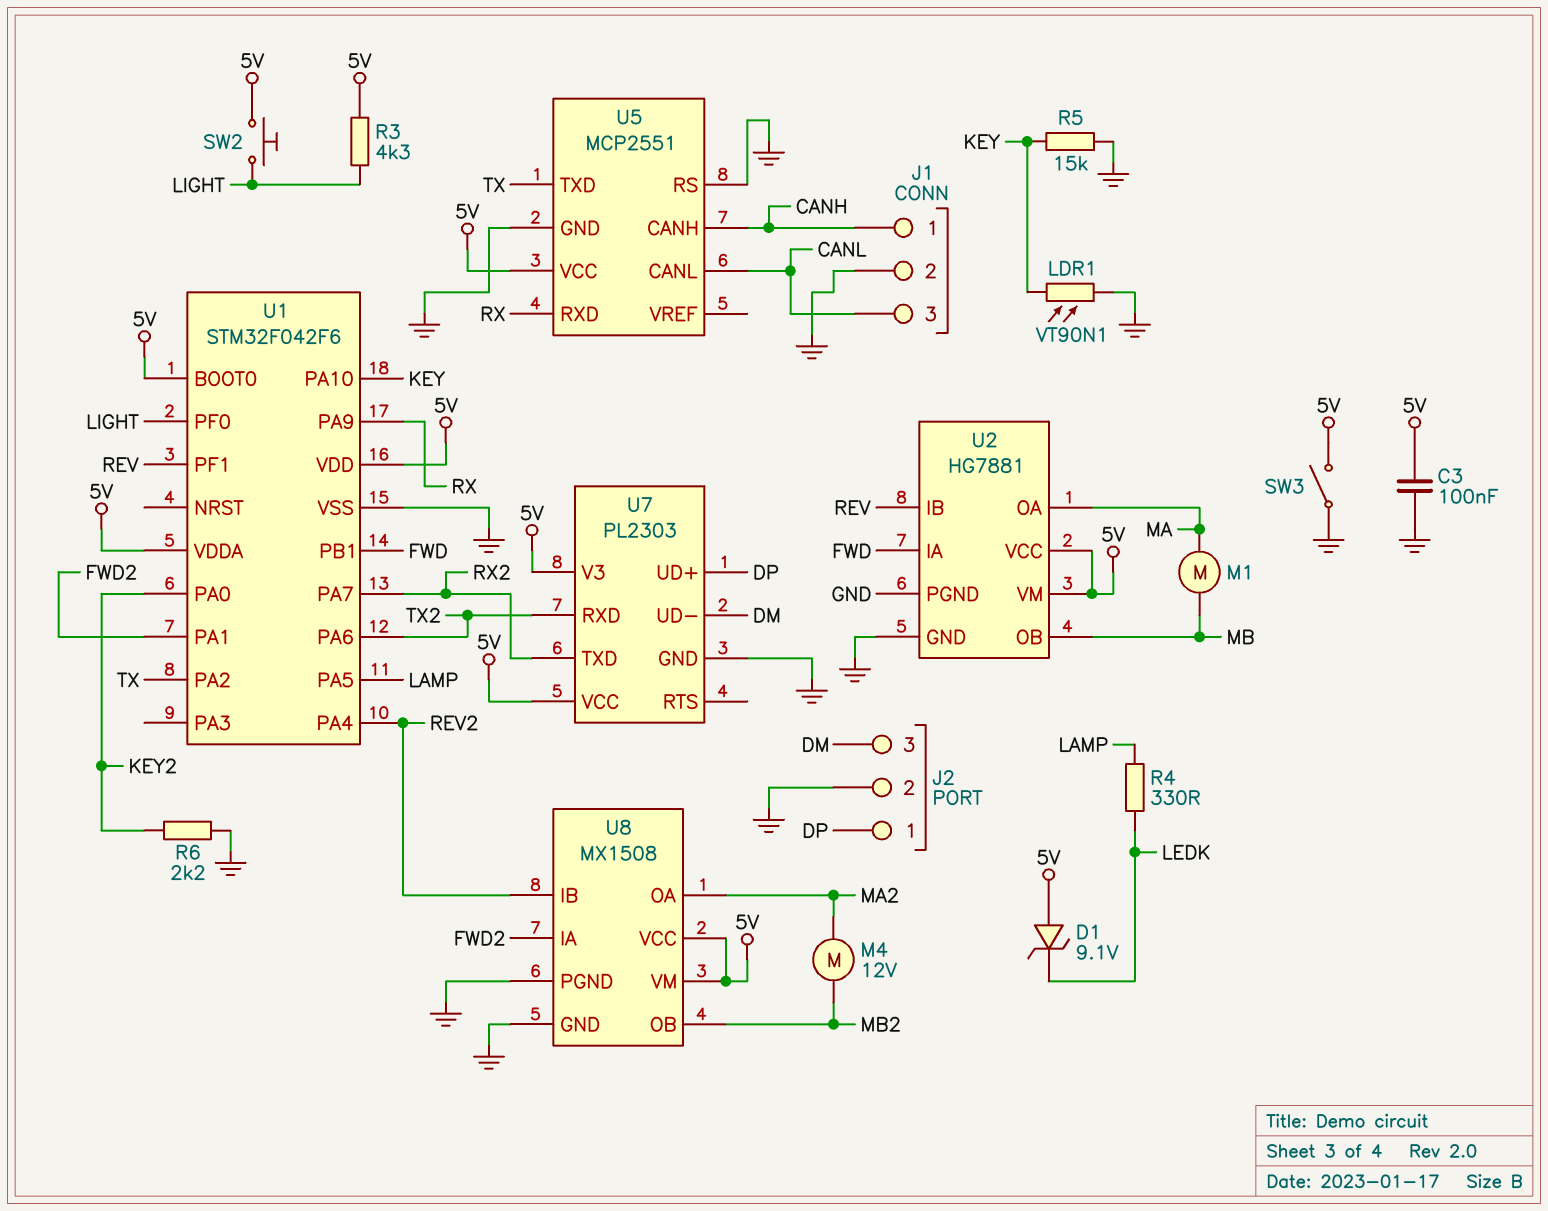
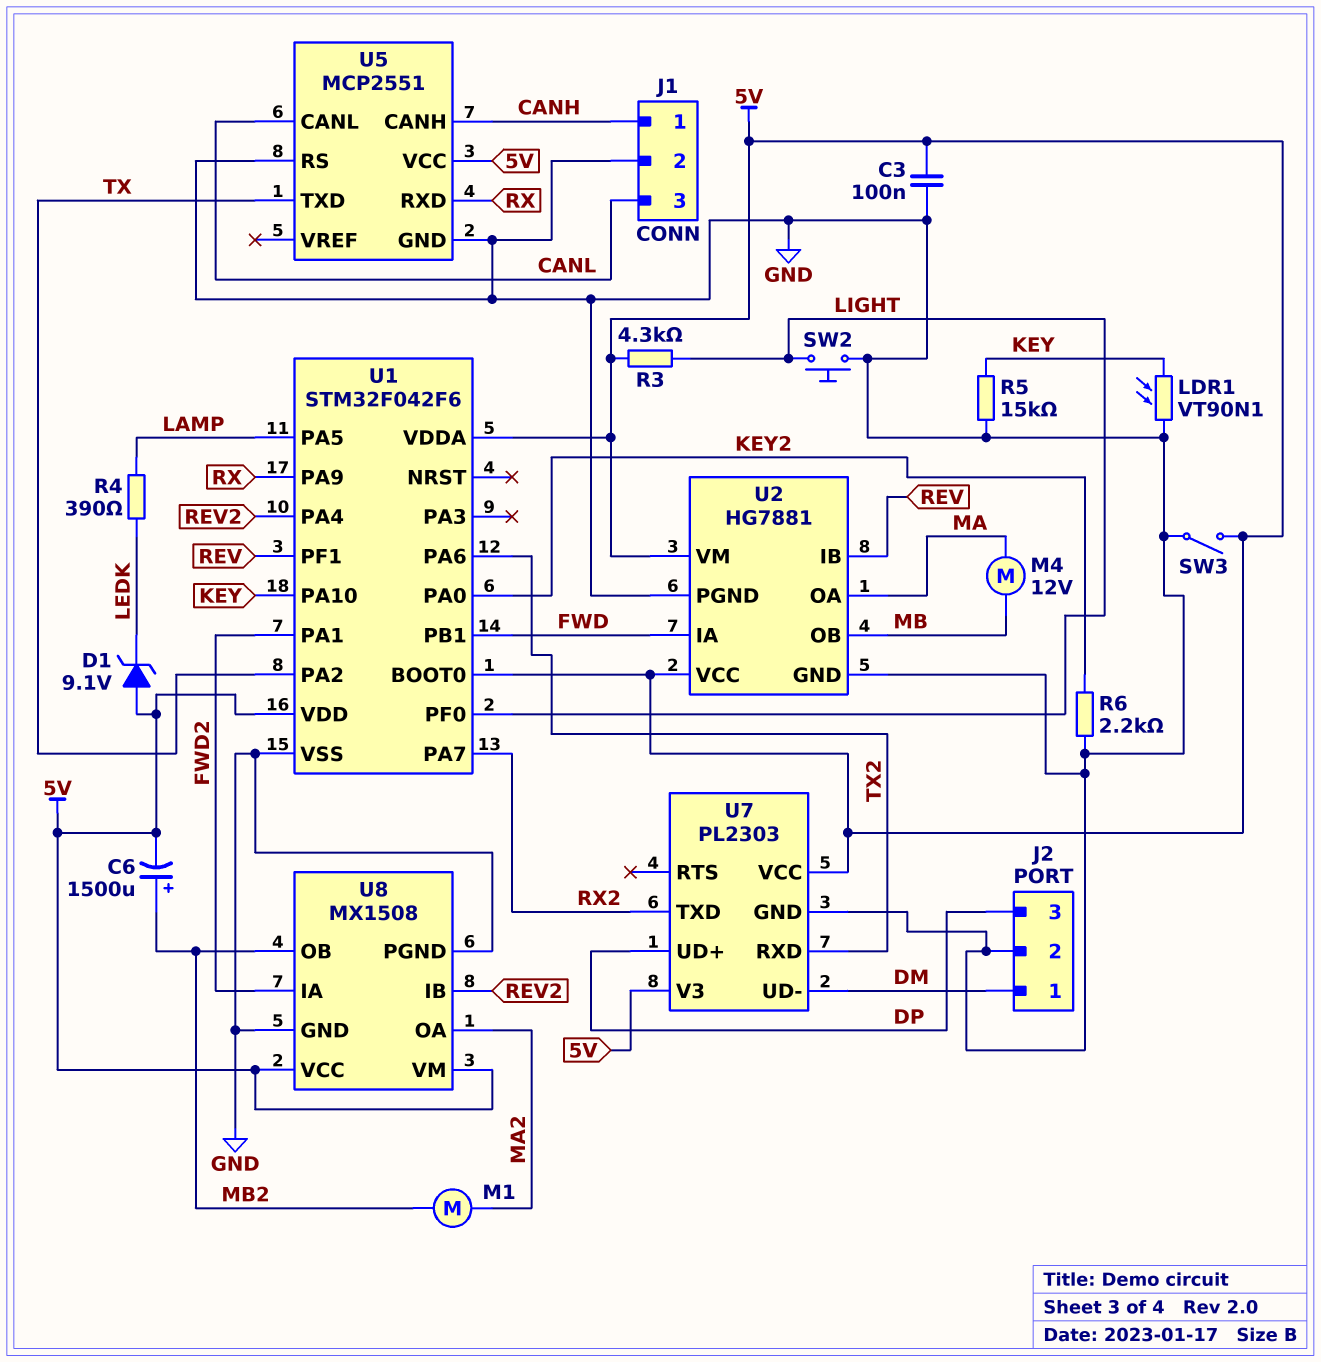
C6: none -> 1500uF (plus MB2, minus 5V)
J2 pin 1: DP -> DM
J2 pin 3: DM -> DP
M1: motor (MA, MB) -> motor (MA2, MB2)
M4: motor 12V (MA2, MB2) -> motor 12V (MA, MB)
R4: 330 (LAMP, LEDK) -> 390 (LAMP, LEDK)
SW2: button (5V, LIGHT) -> button (GND, LIGHT)

